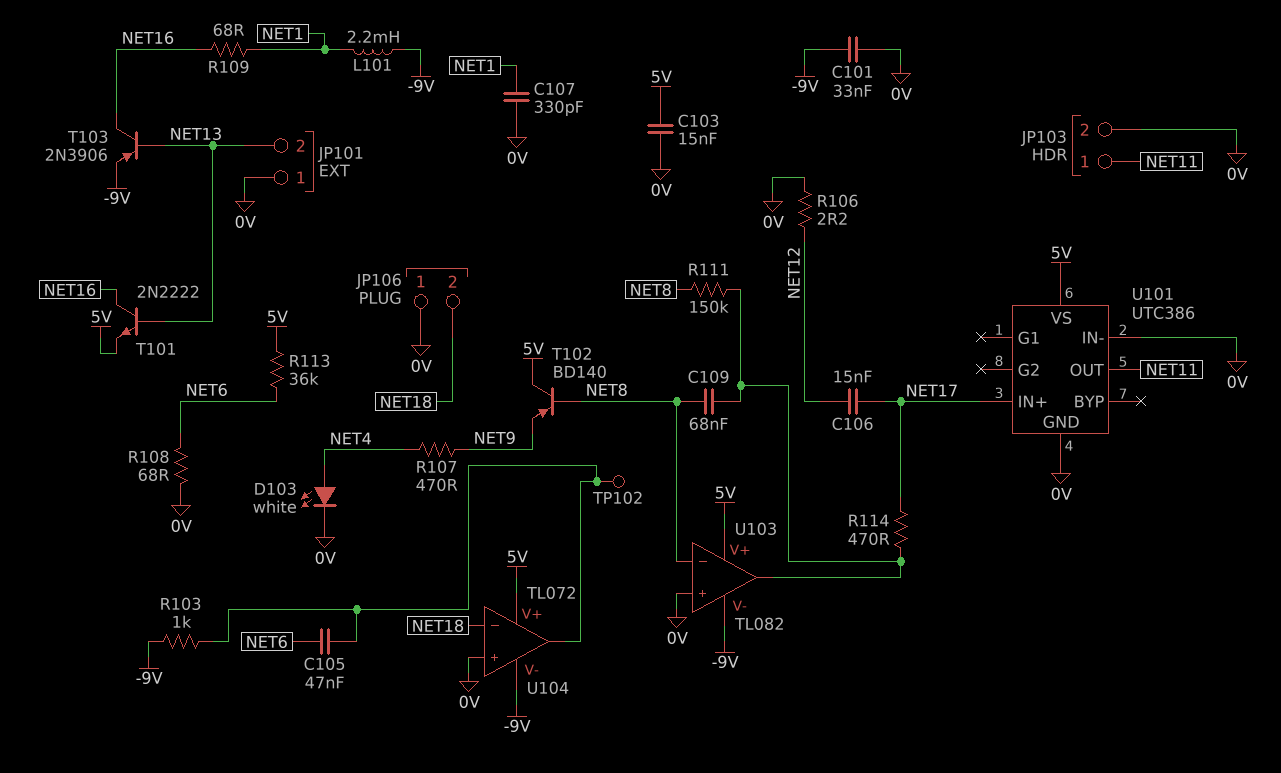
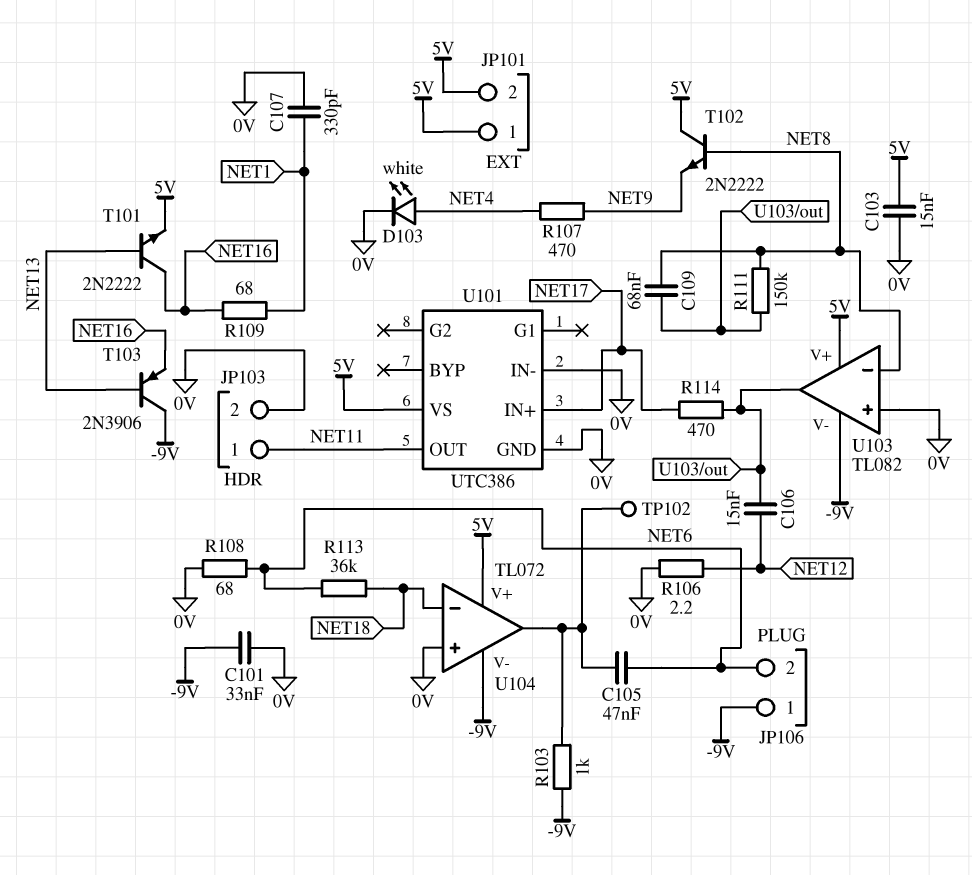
C106: 15nF (NET12, NET17) -> 15nF (NET12, U103/out)
JP101 pin 1: 0V -> 5V
JP101 pin 2: NET13 -> 5V
JP106 pin 1: 0V -> -9V
JP106 pin 2: NET18 -> NET6
L101: 2.2mH (-9V, NET1) -> none
R113: 36k (5V, NET6) -> 36k (NET6, NET18)
T102: PNP BD140 (B NET8, C 5V, E NET9) -> NPN 2N2222 (B NET8, C 5V, E NET9)
T103: PNP 2N3906 (B NET13, C NET16, E -9V) -> PNP 2N3906 (B NET13, C -9V, E NET16)

